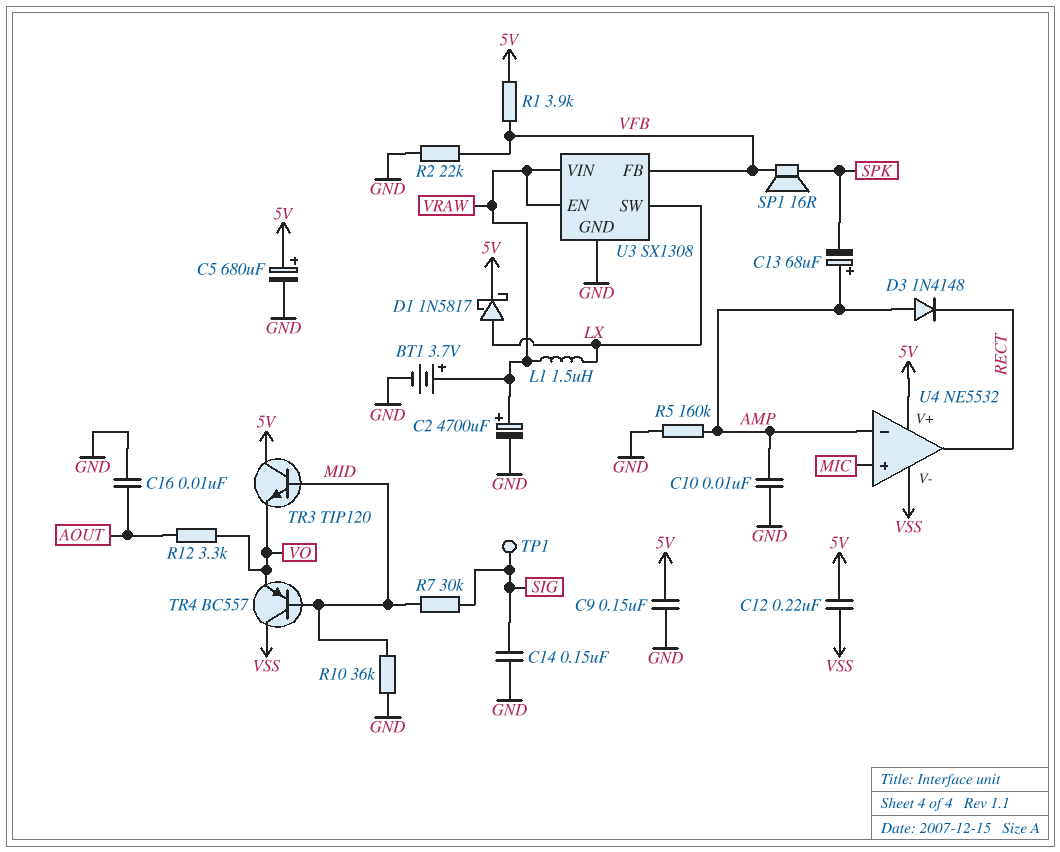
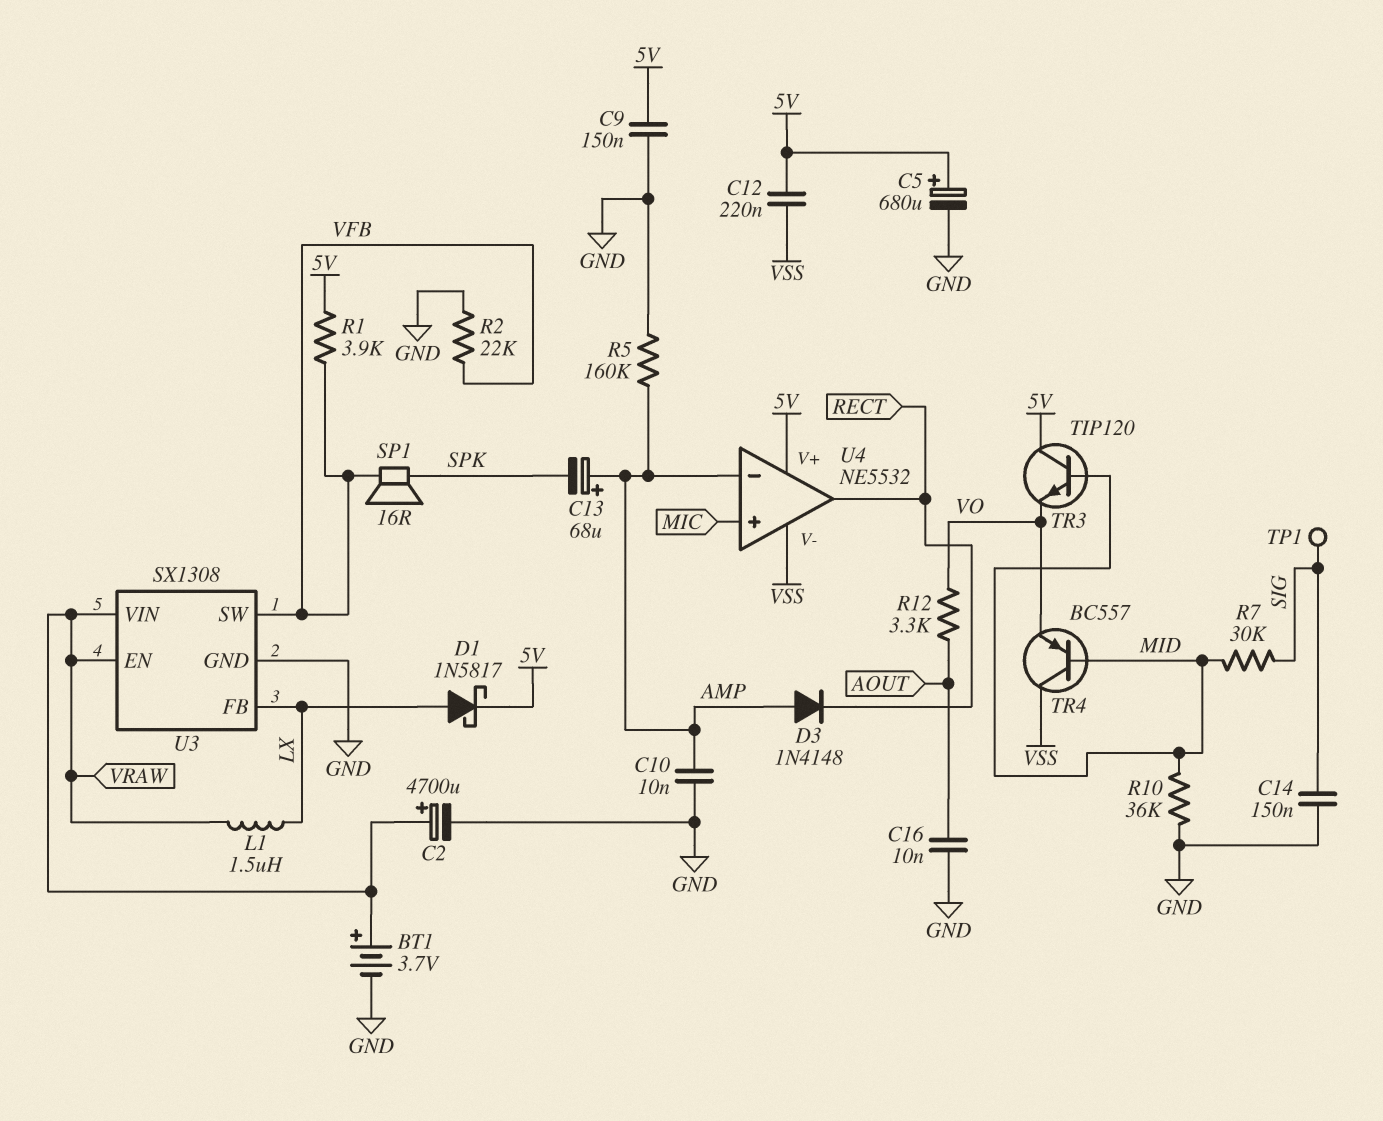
U3 pin FB: VFB -> LX
U3 pin SW: LX -> VFB

